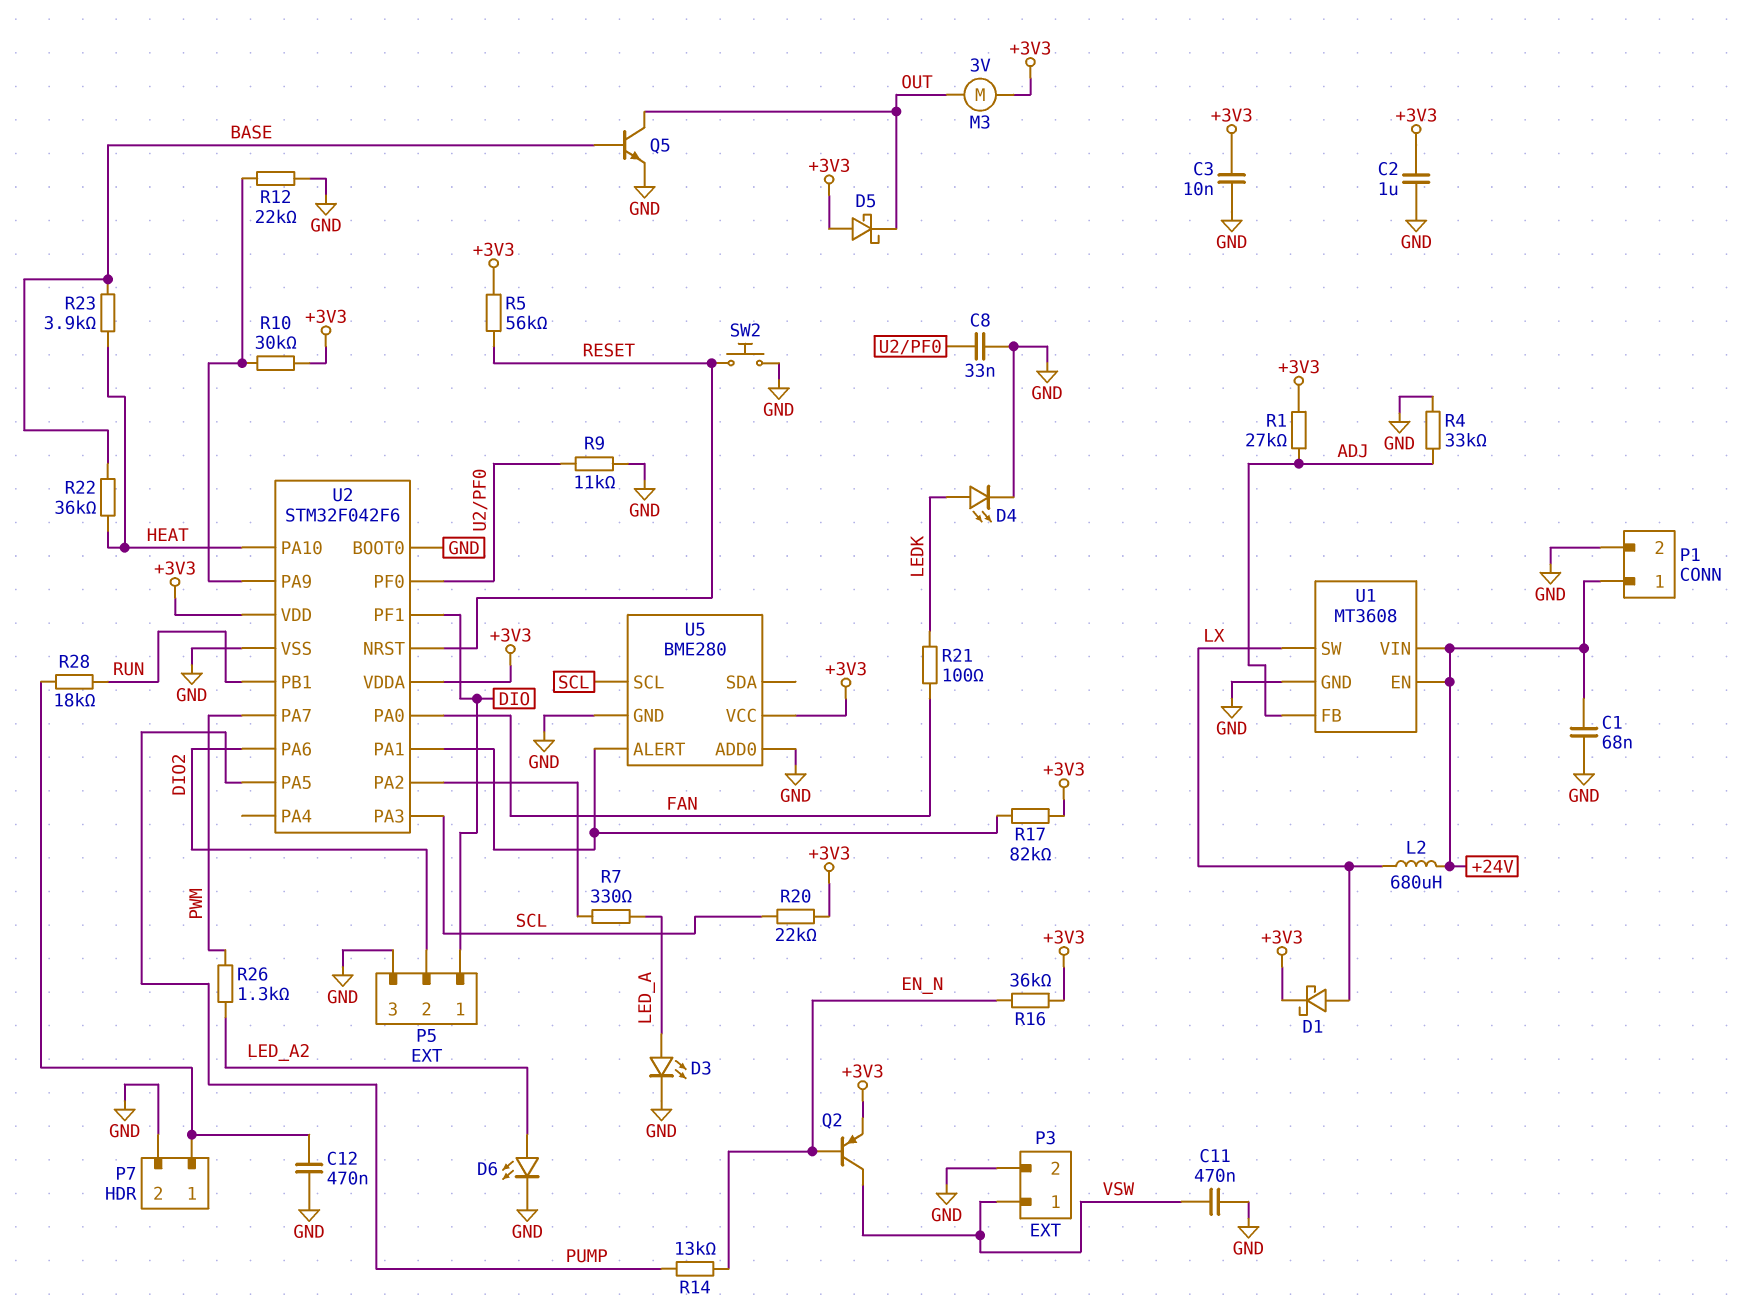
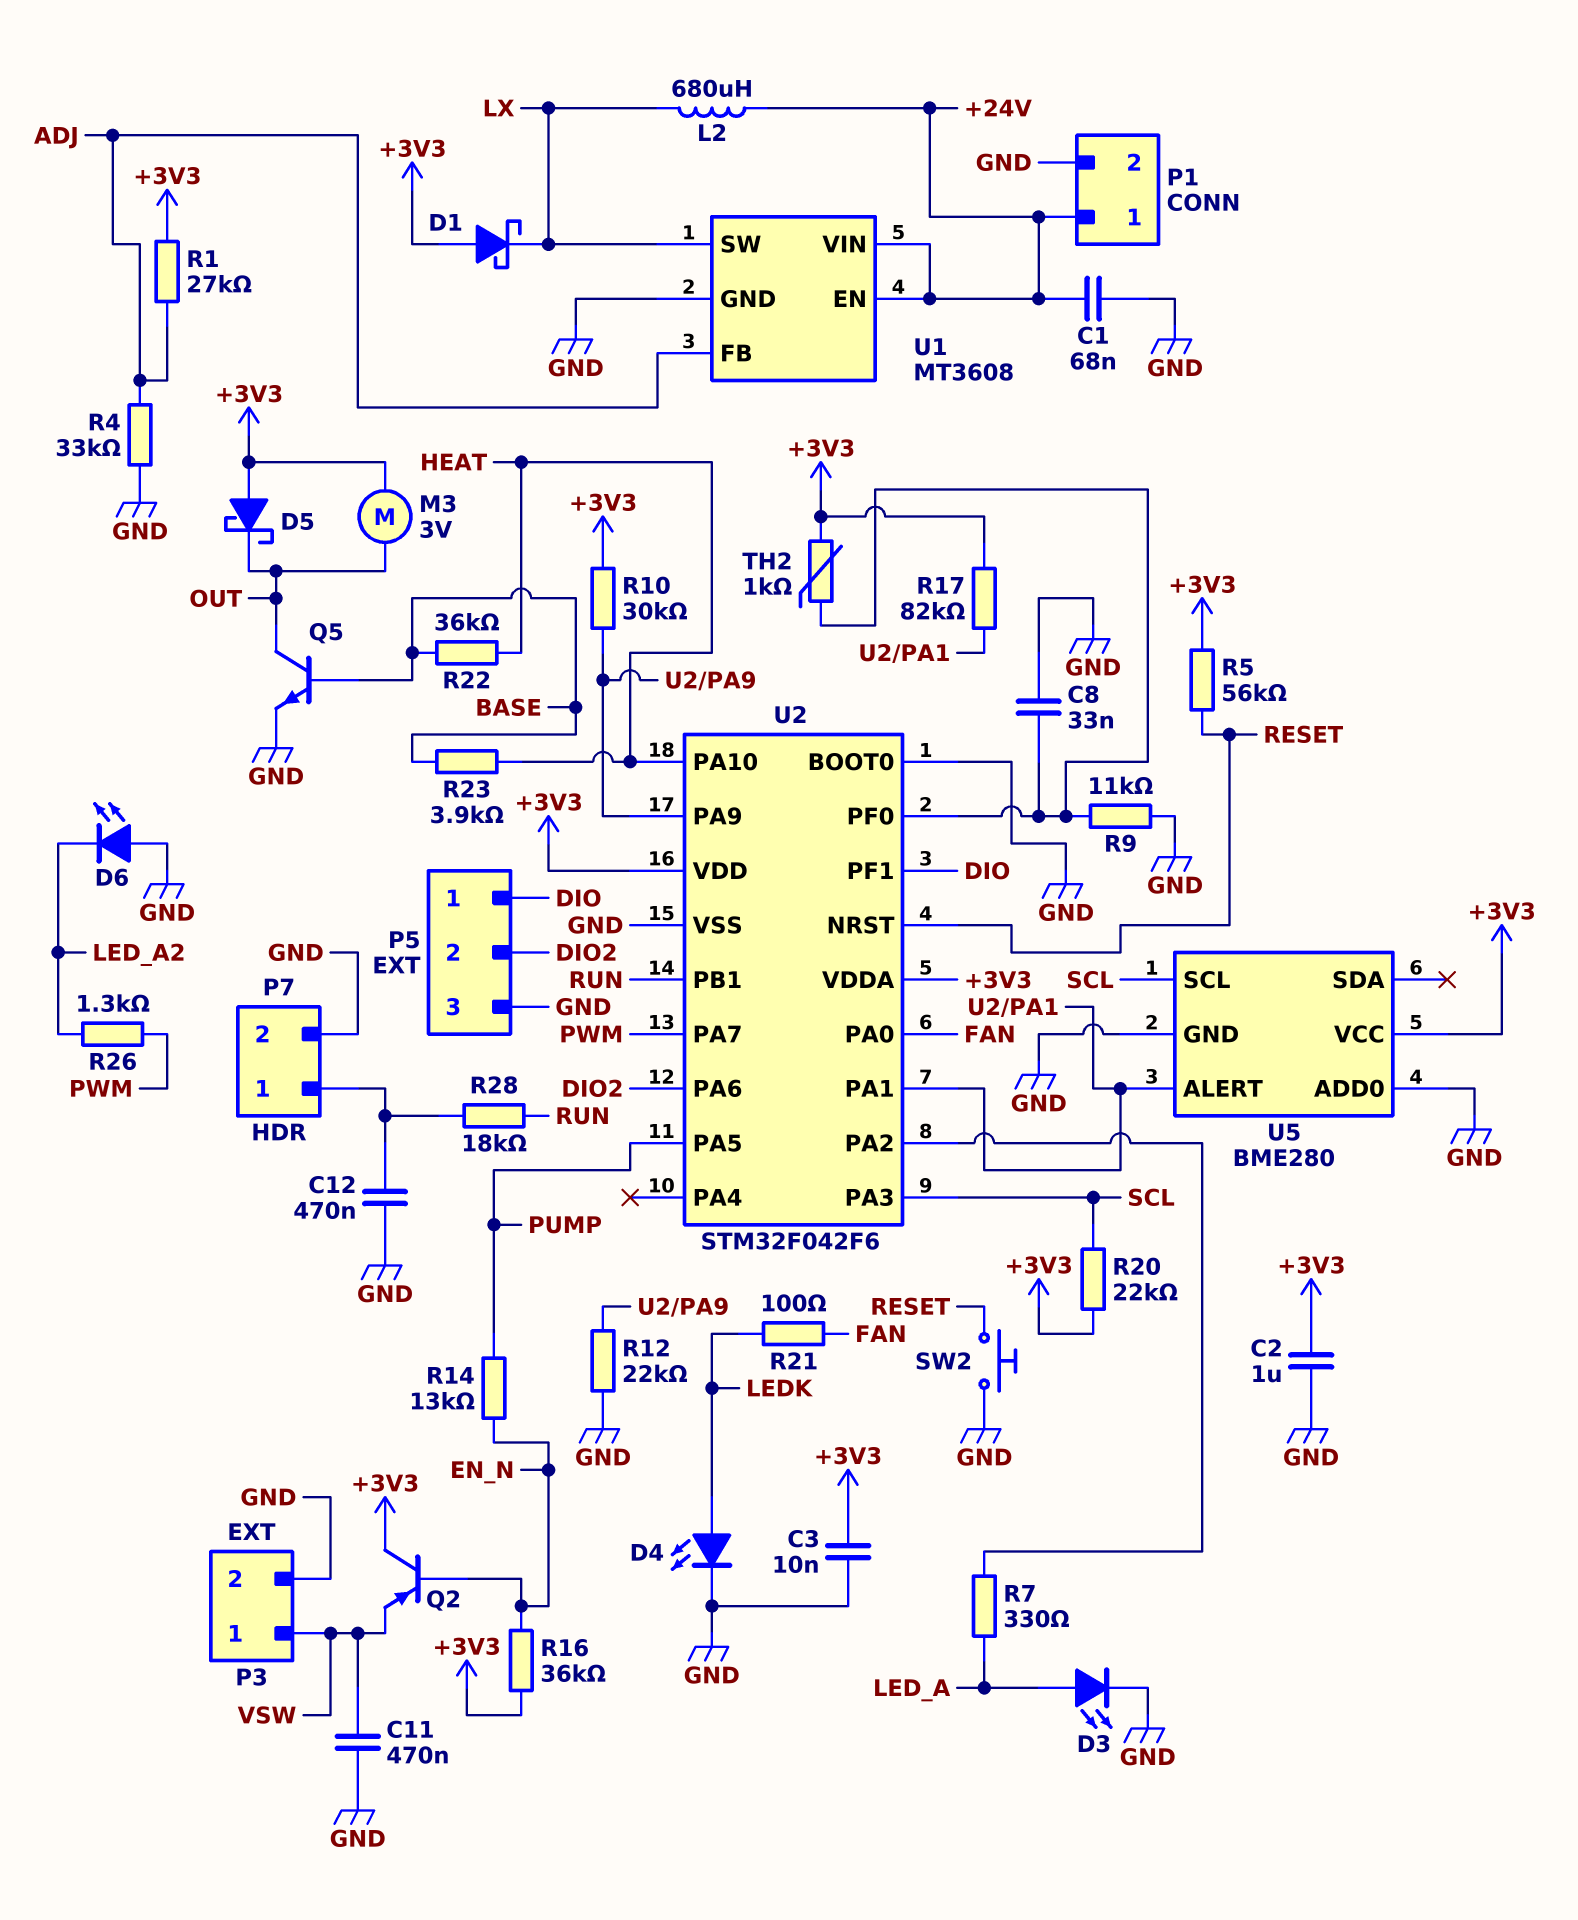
D1: schottky (A LX, K +3V3) -> schottky (A +3V3, K LX)
D6: LED (A LED_A2, K GND) -> LED (A GND, K LED_A2)
Q2: PNP (B EN_N, C VSW, E +3V3) -> PNP (B EN_N, C +3V3, E VSW)
TH2: none -> 1k (+3V3, U2/PF0)

